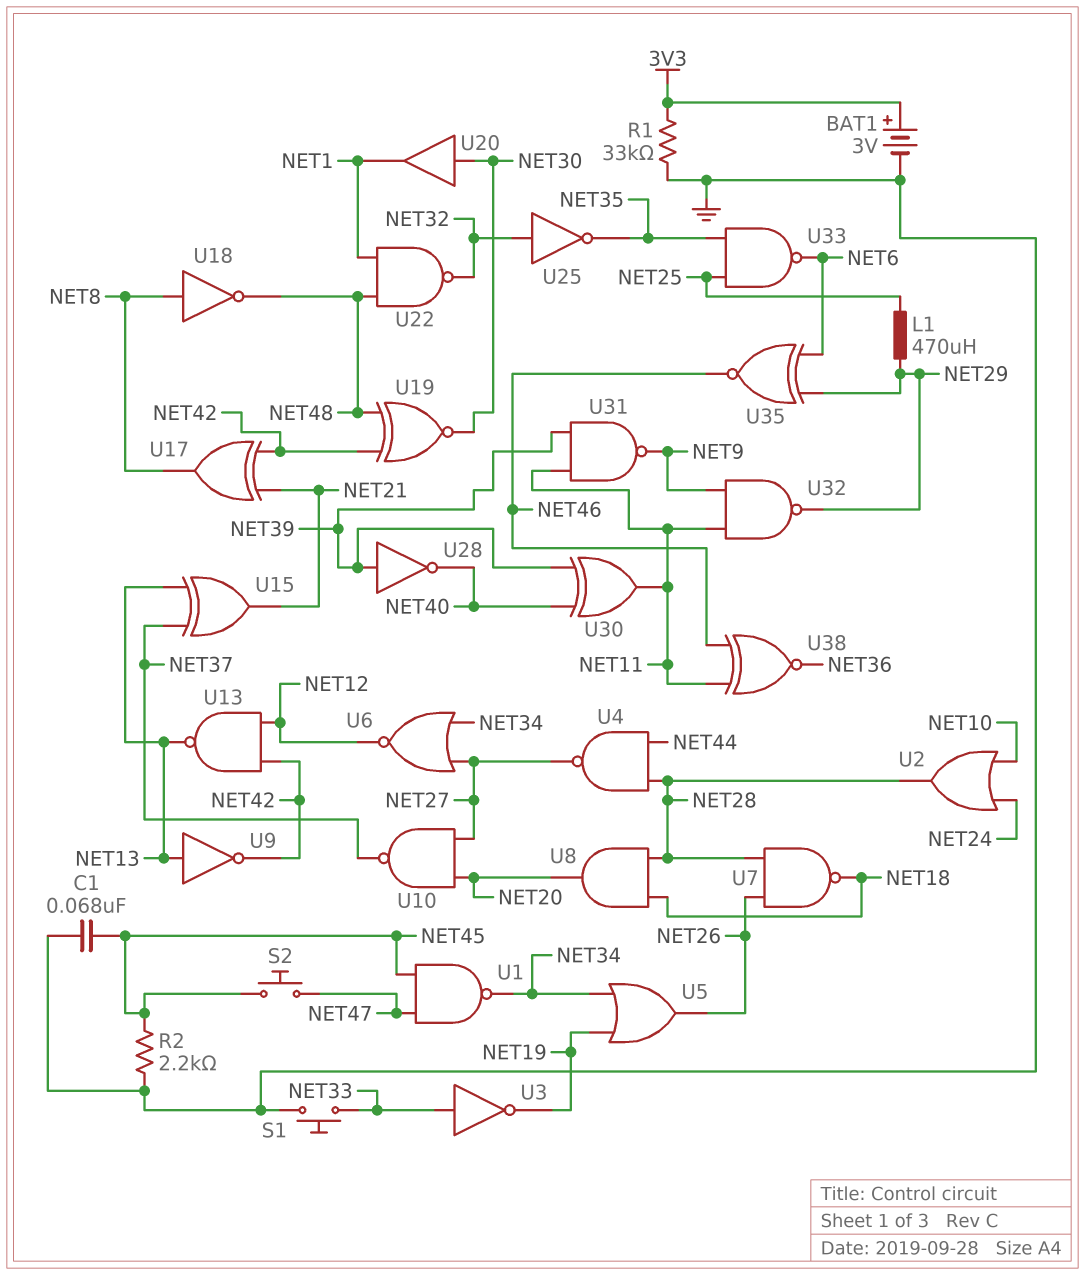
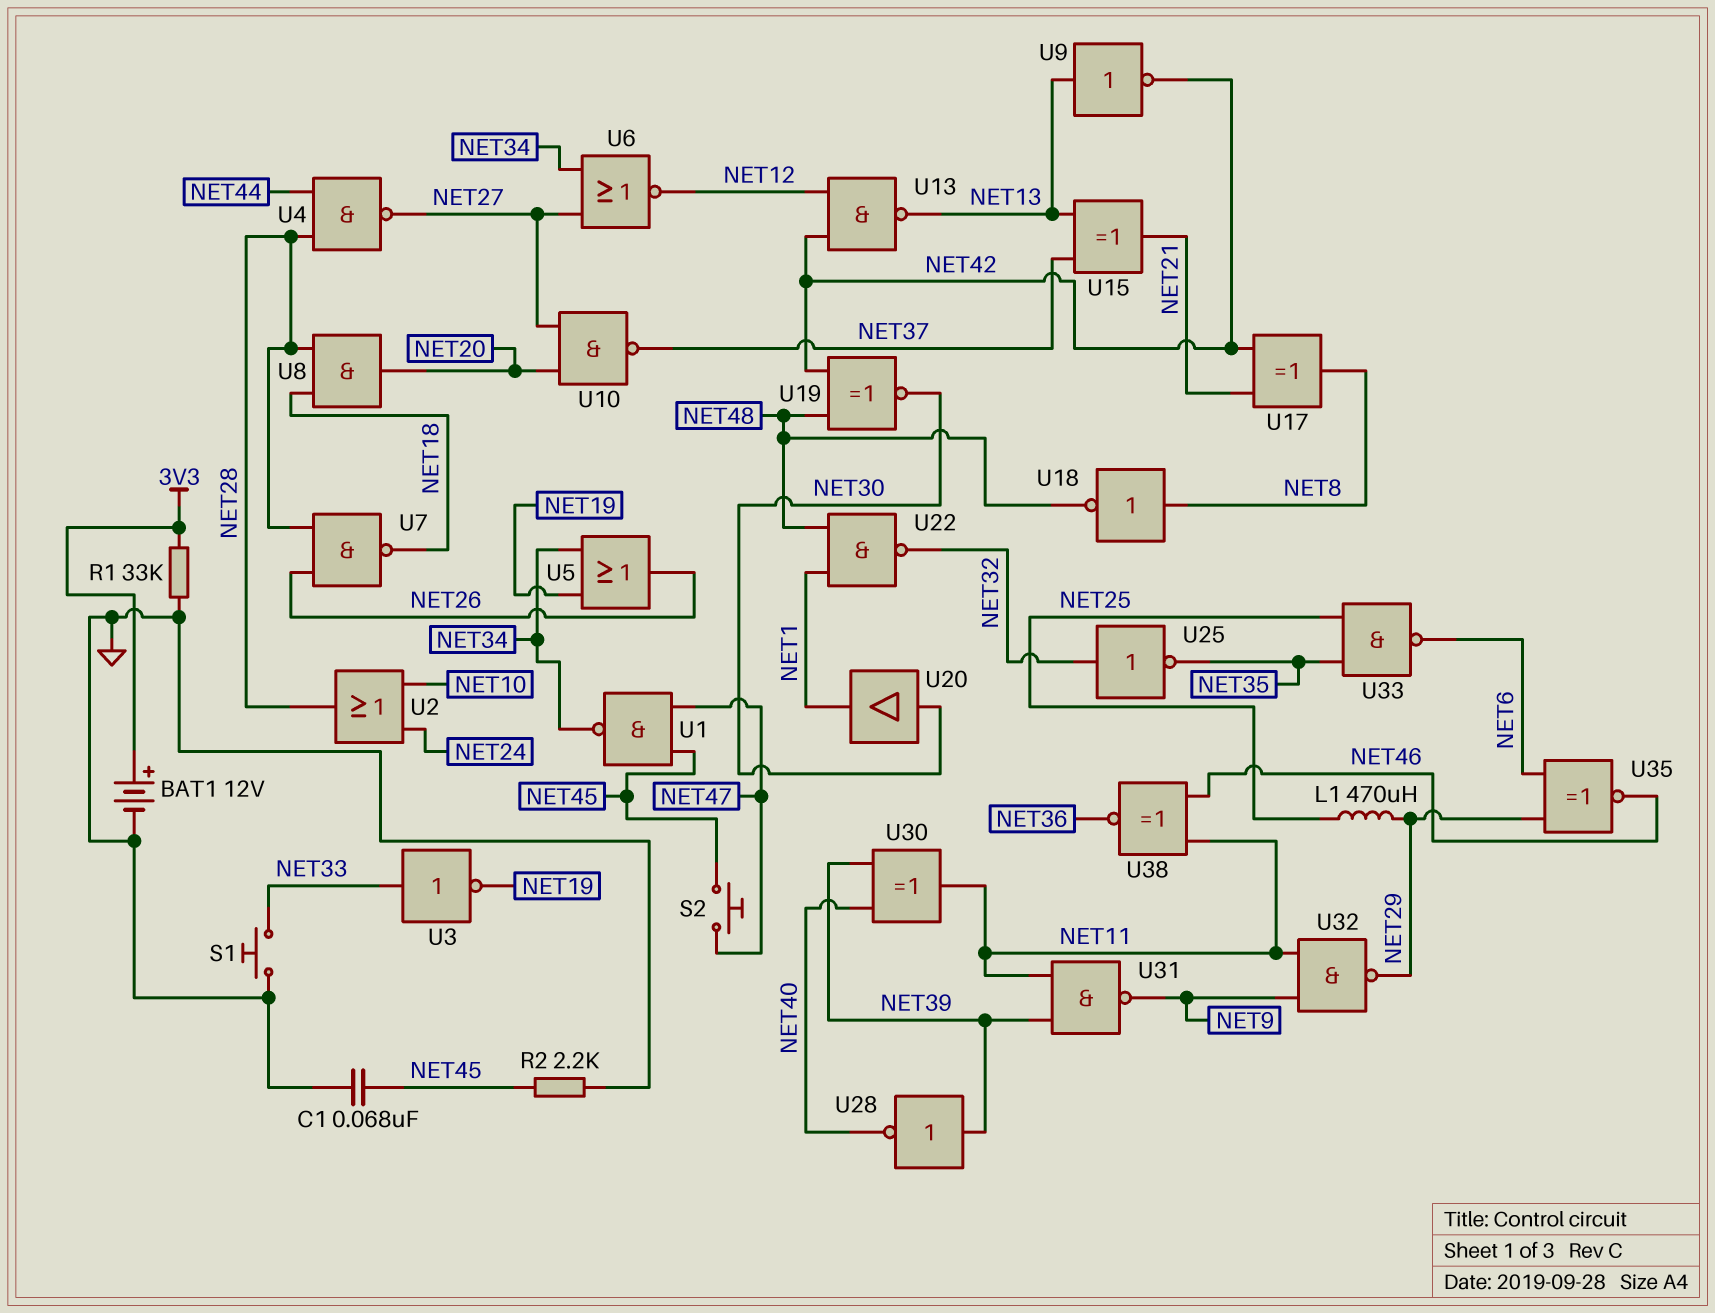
BAT1: 3V (plus 3V3, minus GND) -> 12V (plus 3V3, minus GND)

